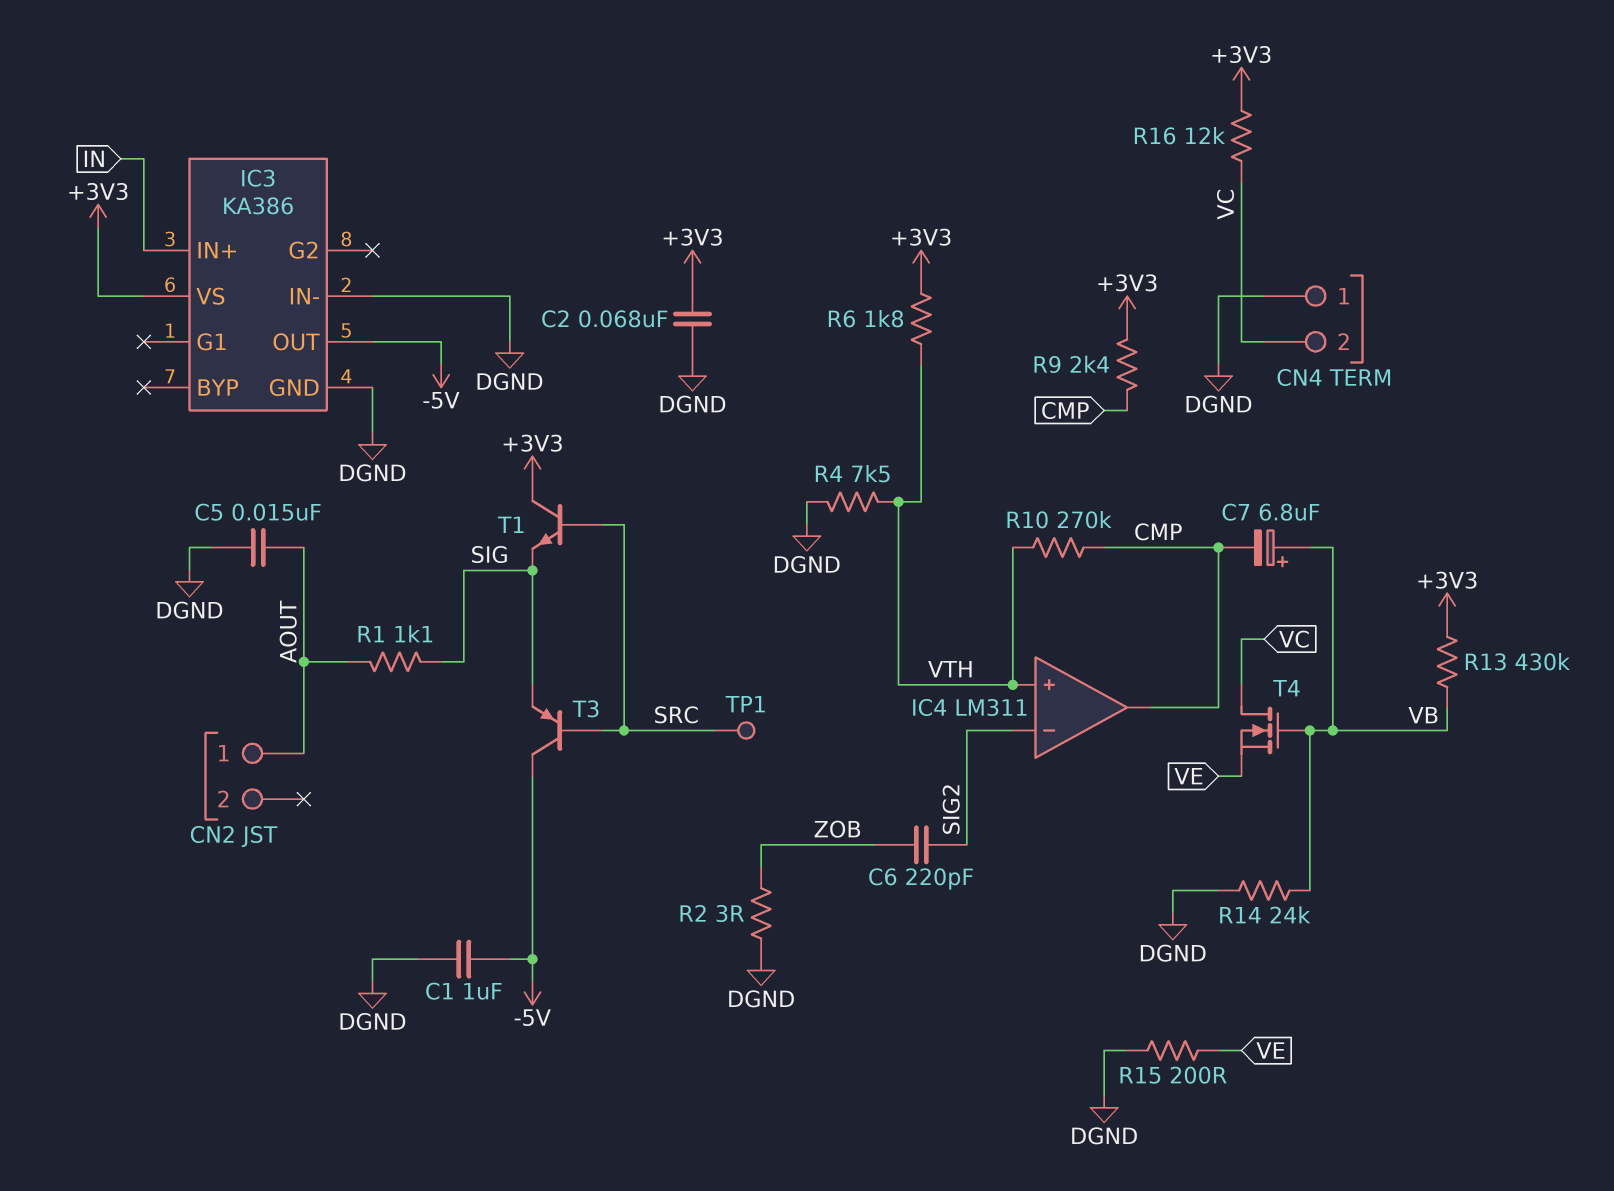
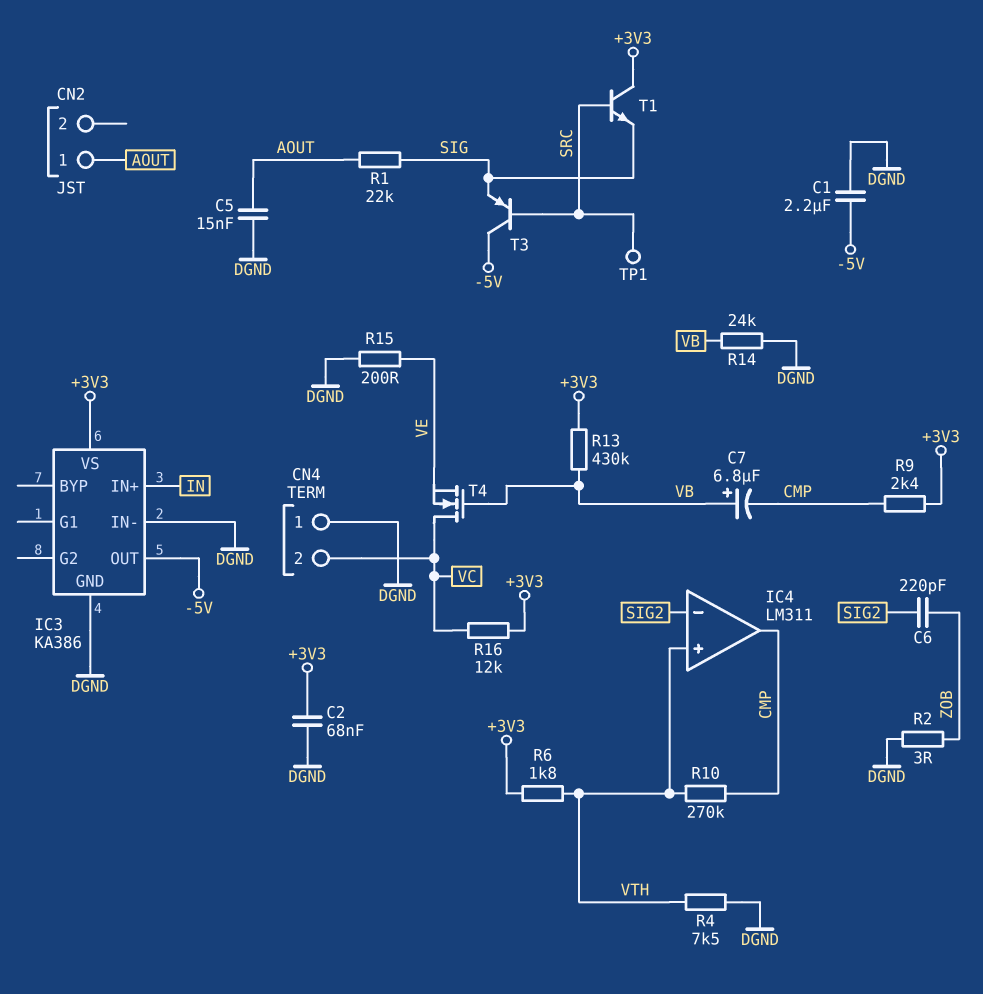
C1: 1uF (-5V, DGND) -> 2.2uF (-5V, DGND)
R1: 1.1k (AOUT, SIG) -> 22k (AOUT, SIG)

